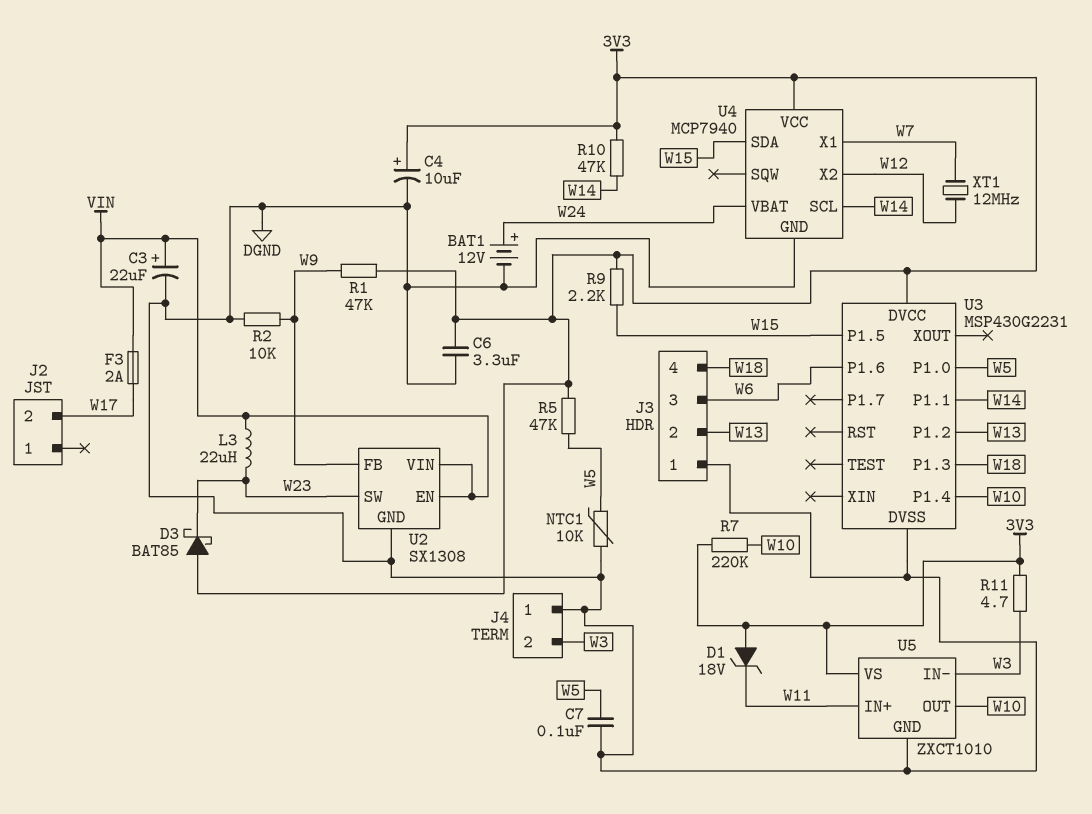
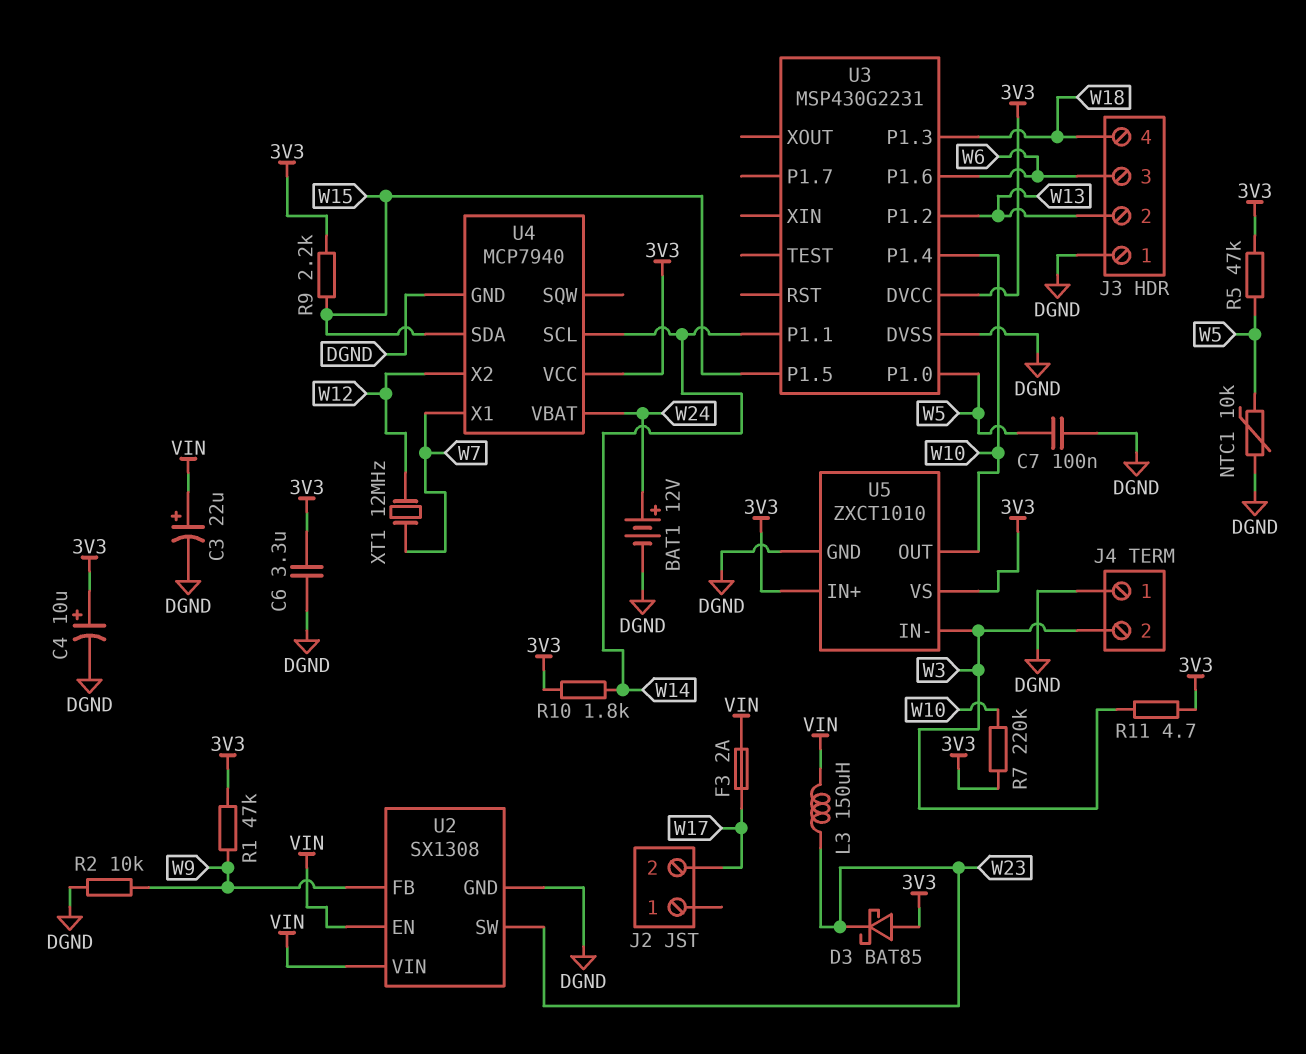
D1: zener 18V (A 3V3, K W11) -> none
L3: 22uH (VIN, W23) -> 150uH (VIN, W23)
R10: 47k (3V3, W14) -> 1.8k (3V3, W14)
U5 pin IN+: W11 -> 3V3

